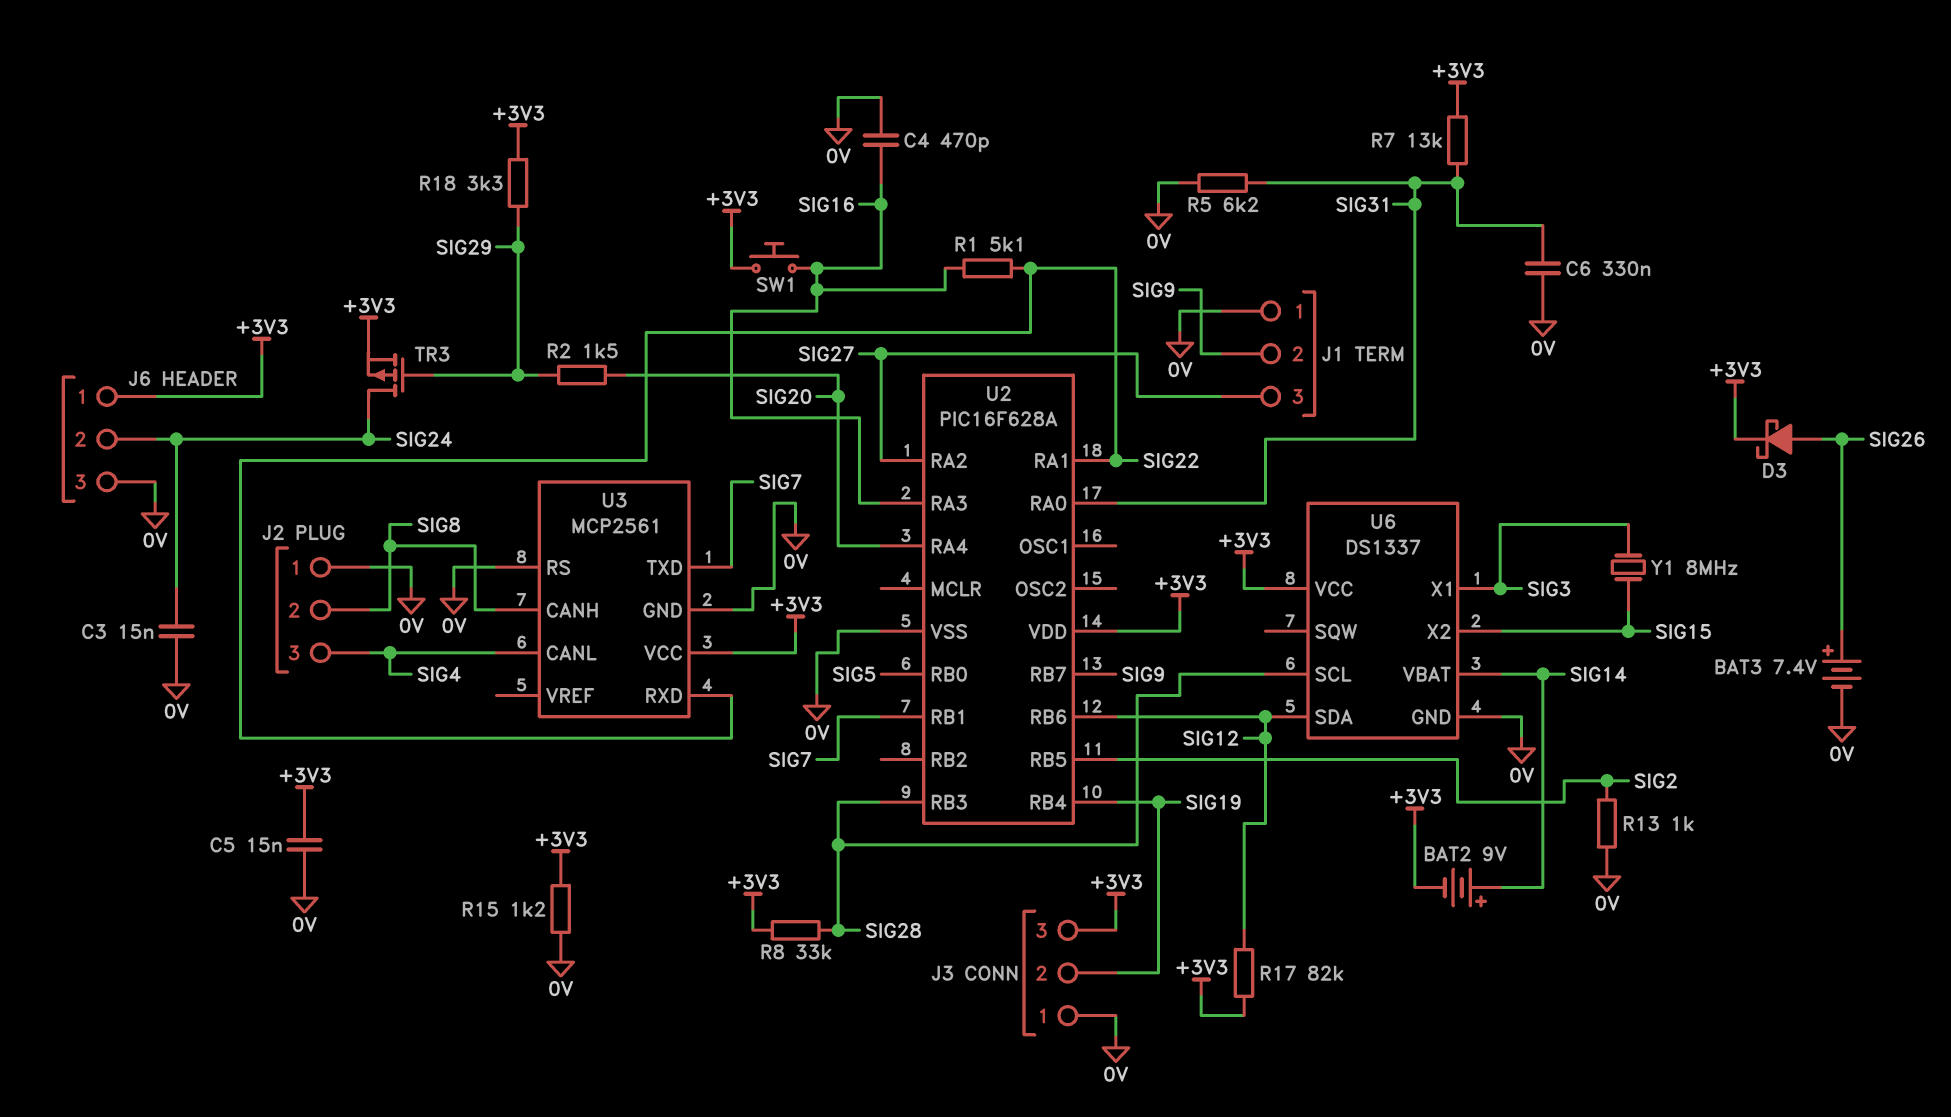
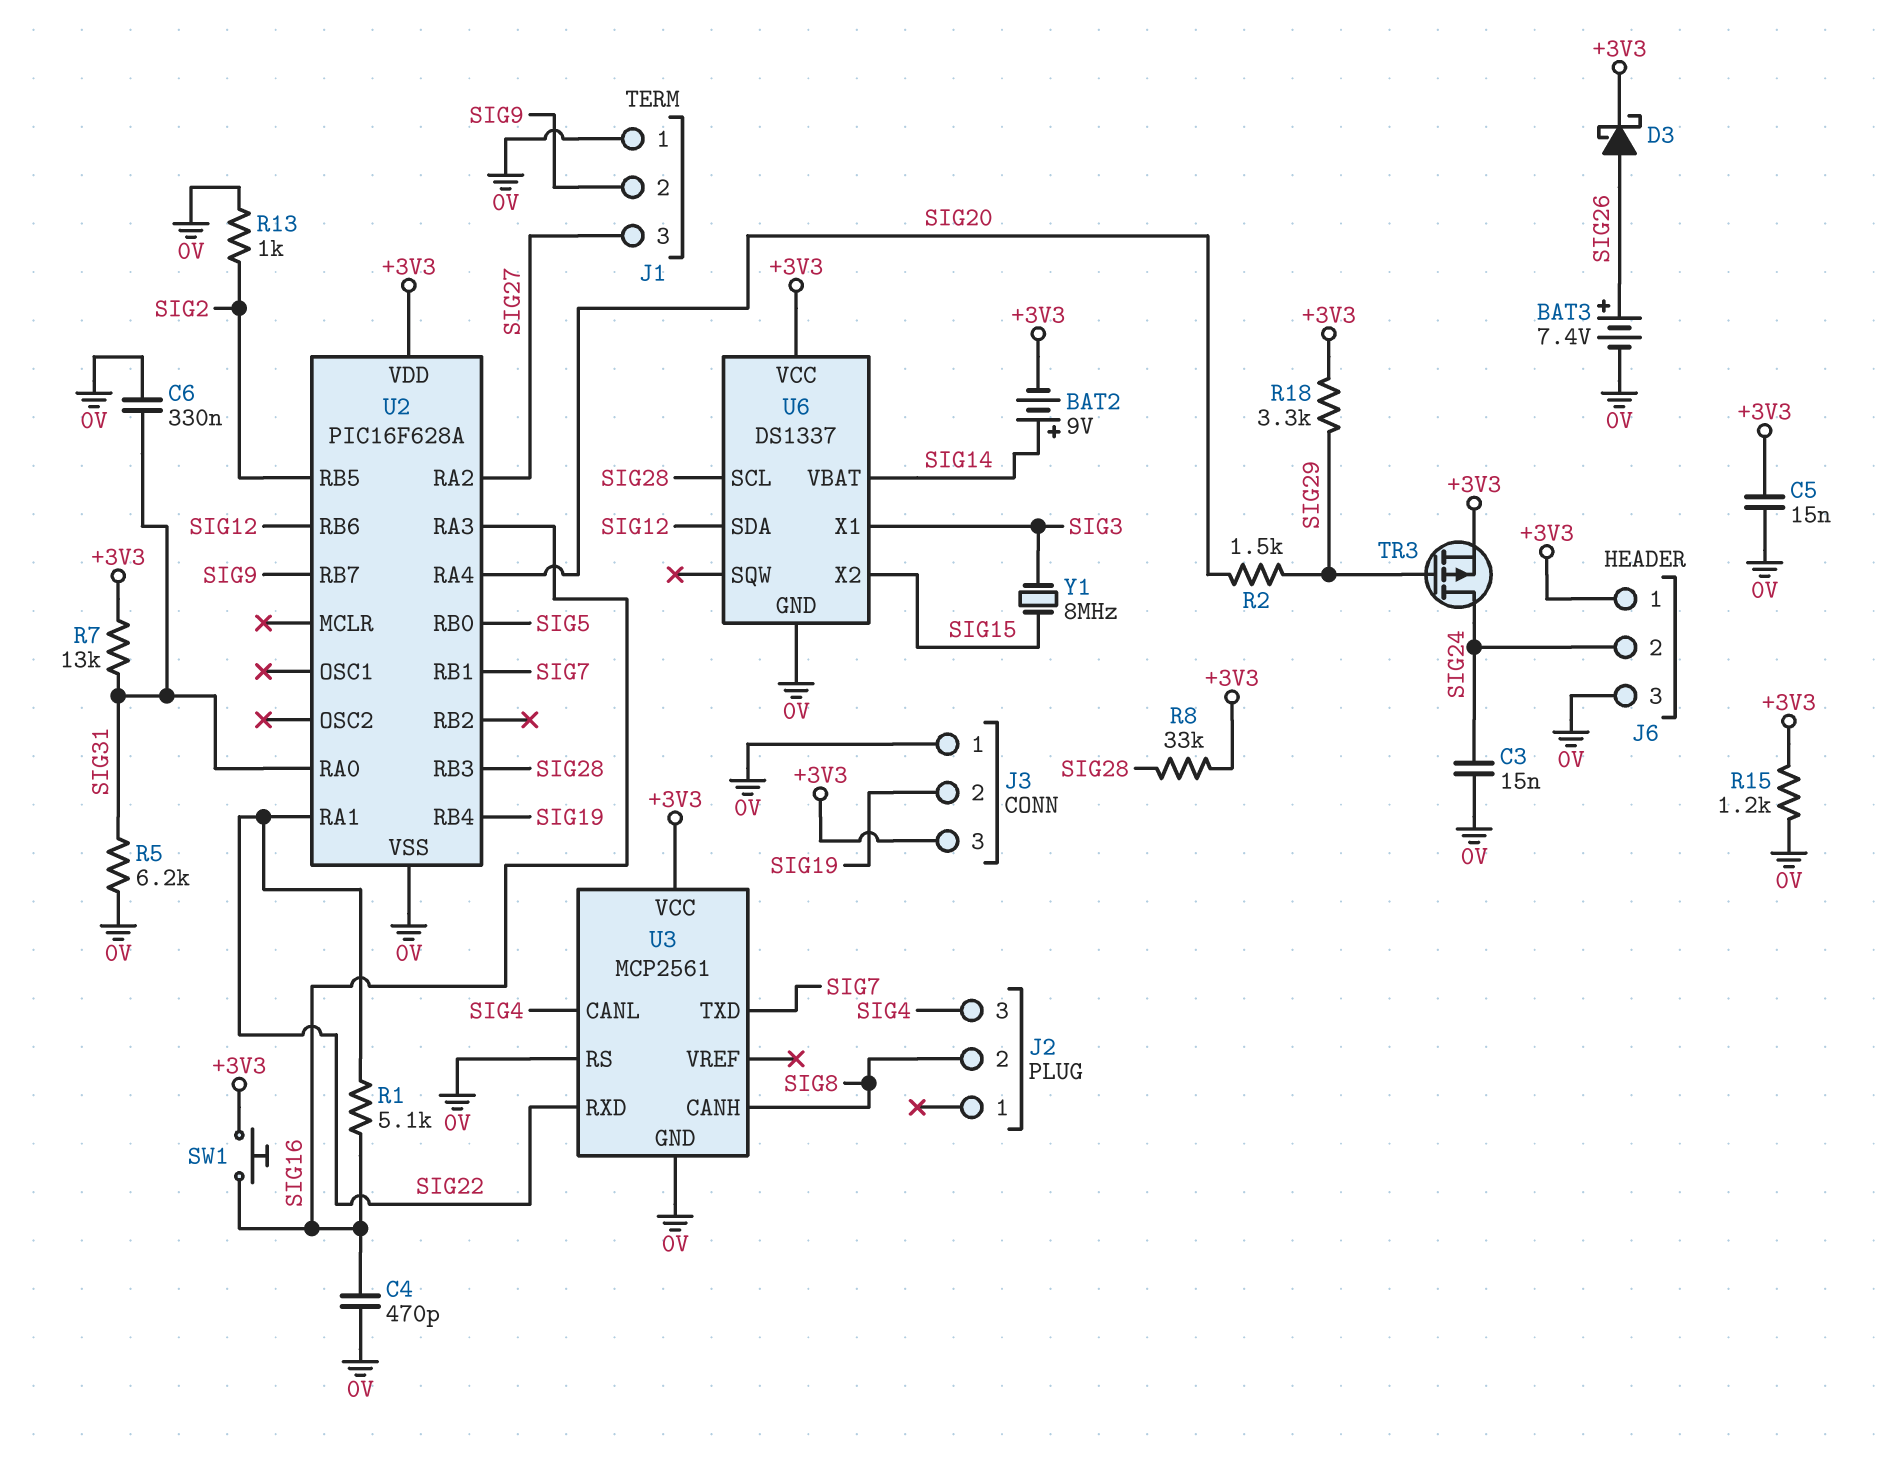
J2 pin 1: 0V -> none
R17: 82k (+3V3, SIG12) -> none

